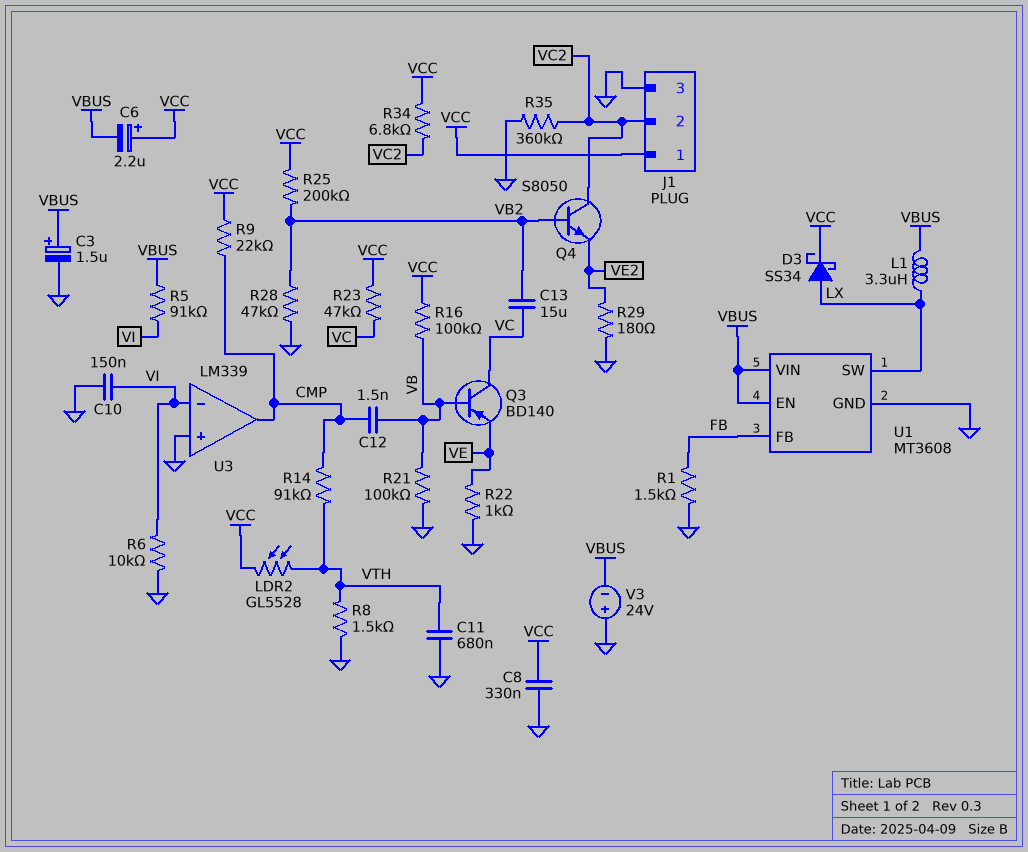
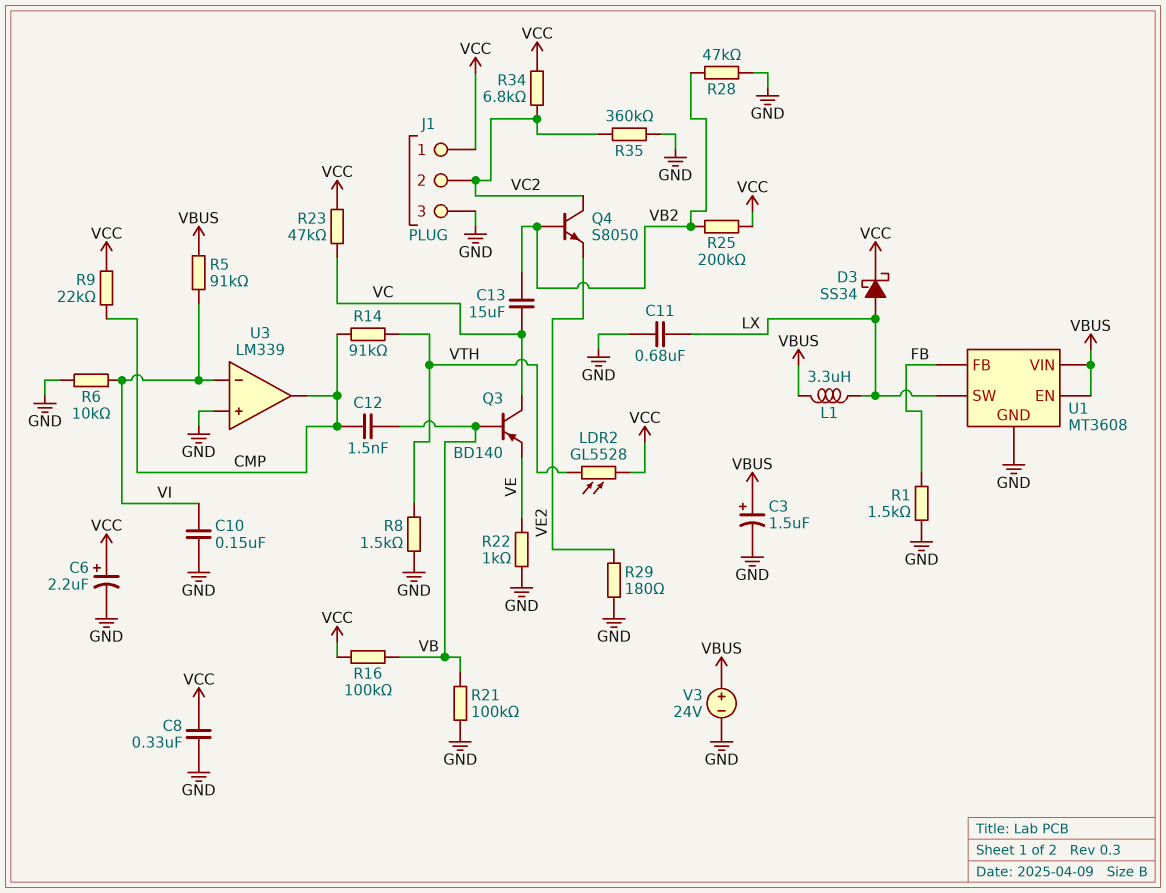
C6: 2.2uF (plus VCC, minus VBUS) -> 2.2uF (plus VCC, minus GND)
C11: 680nF (GND, VTH) -> 680nF (GND, LX)
V3: 24V (plus GND, minus VBUS) -> 24V (plus VBUS, minus GND)

